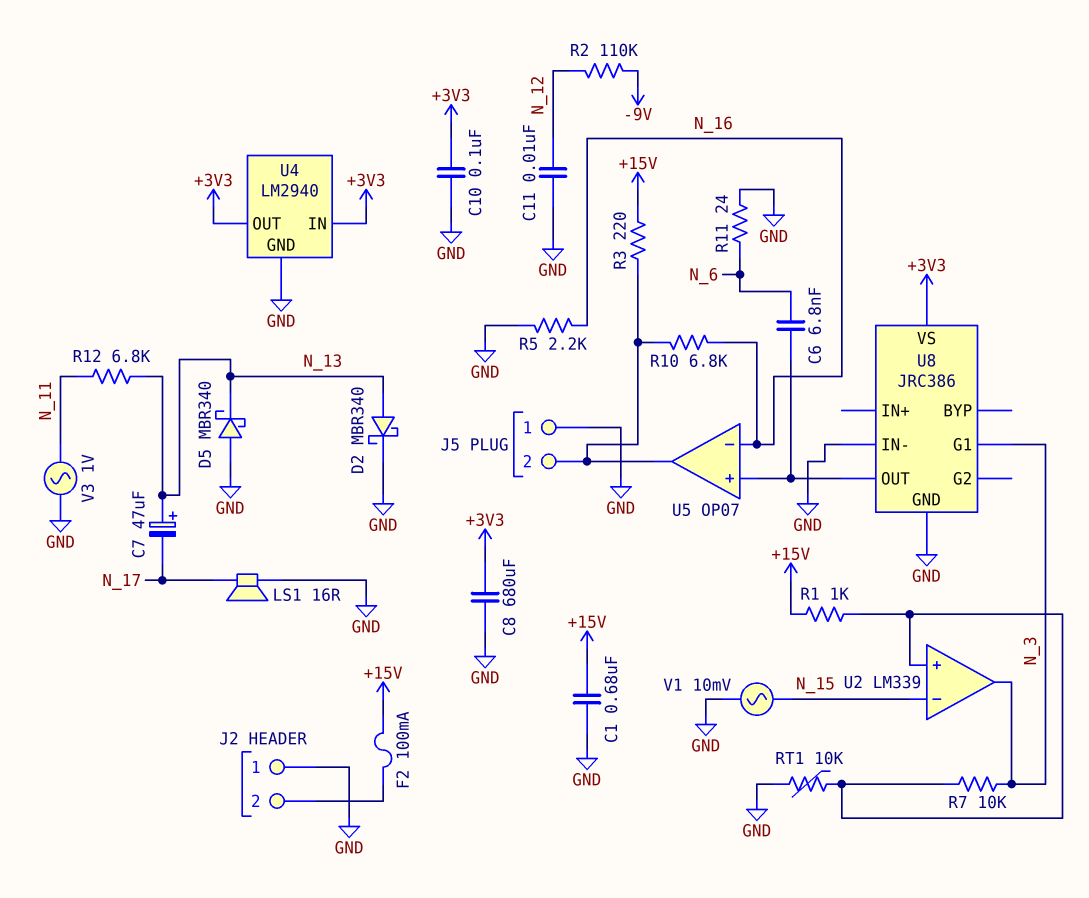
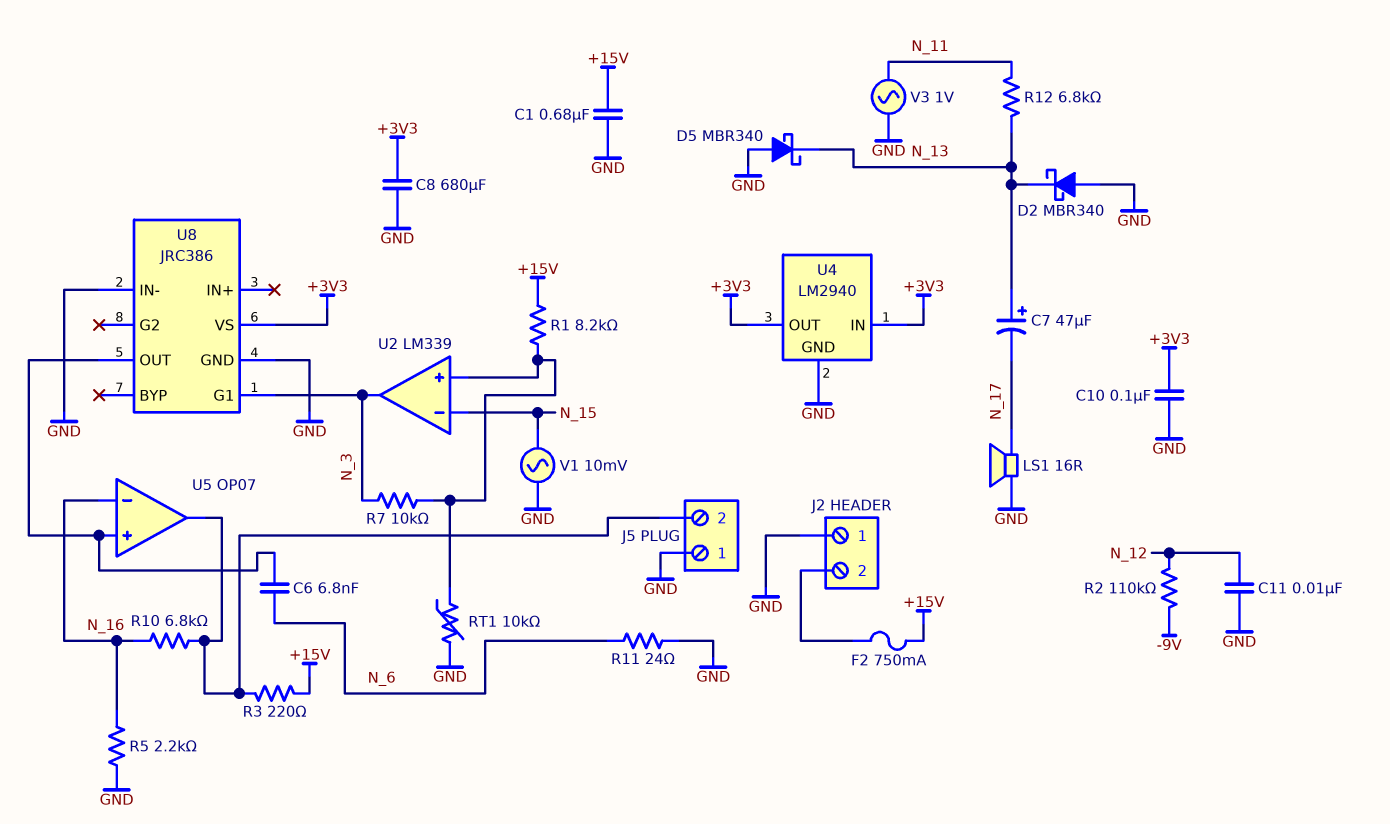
D2: schottky MBR340 (A N_13, K GND) -> schottky MBR340 (A GND, K N_13)
F2: 100mA (+15V, J2/2) -> 750mA (+15V, J2/2)
R1: 1k (+15V, U2/in+) -> 8.2k (+15V, U2/in+)

